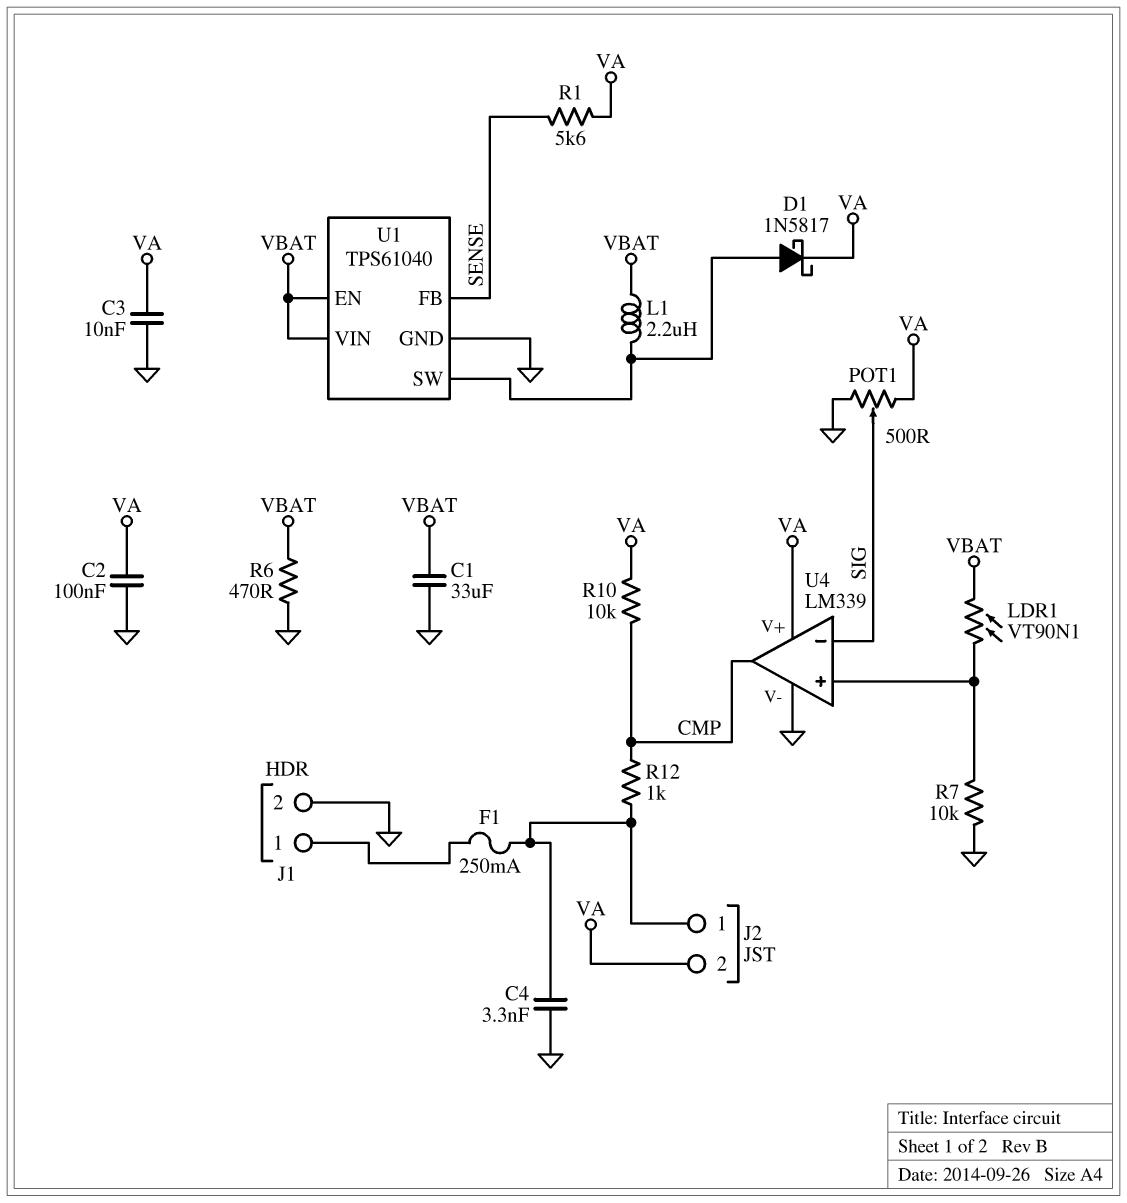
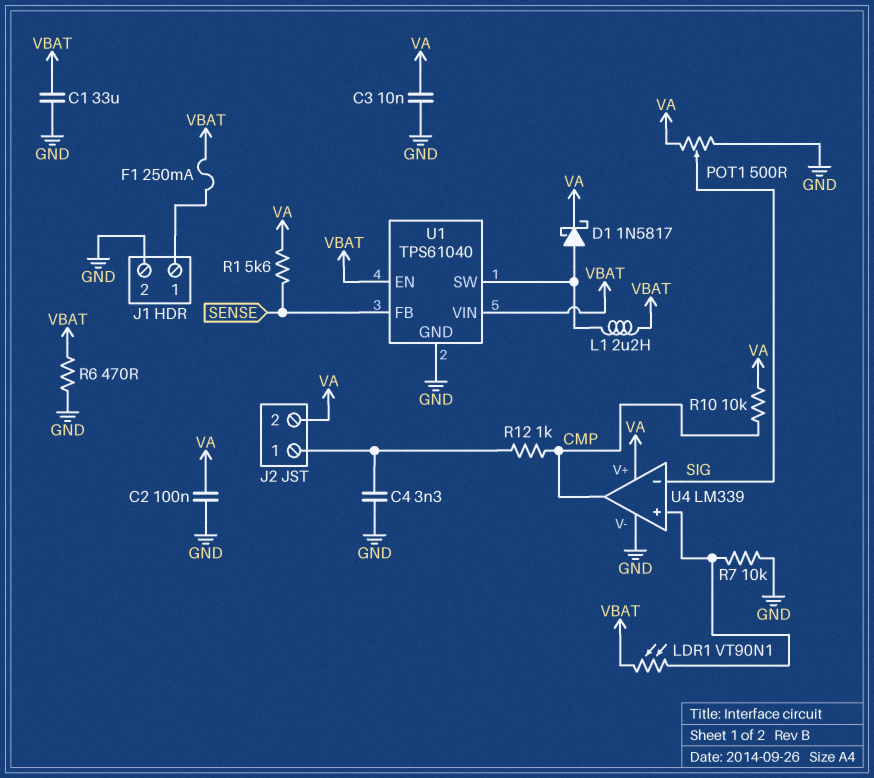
F1: 250mA (J1/1, J2/1) -> 250mA (J1/1, VBAT)

